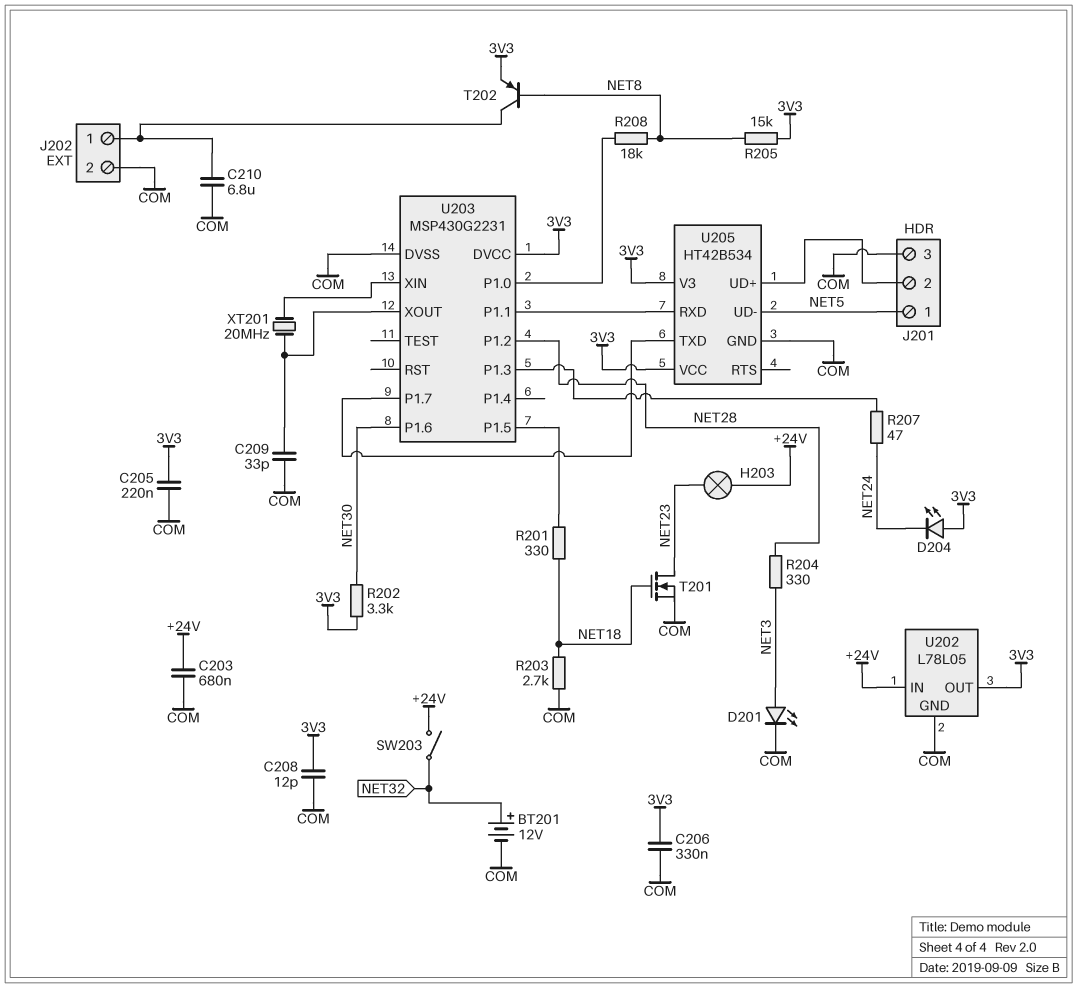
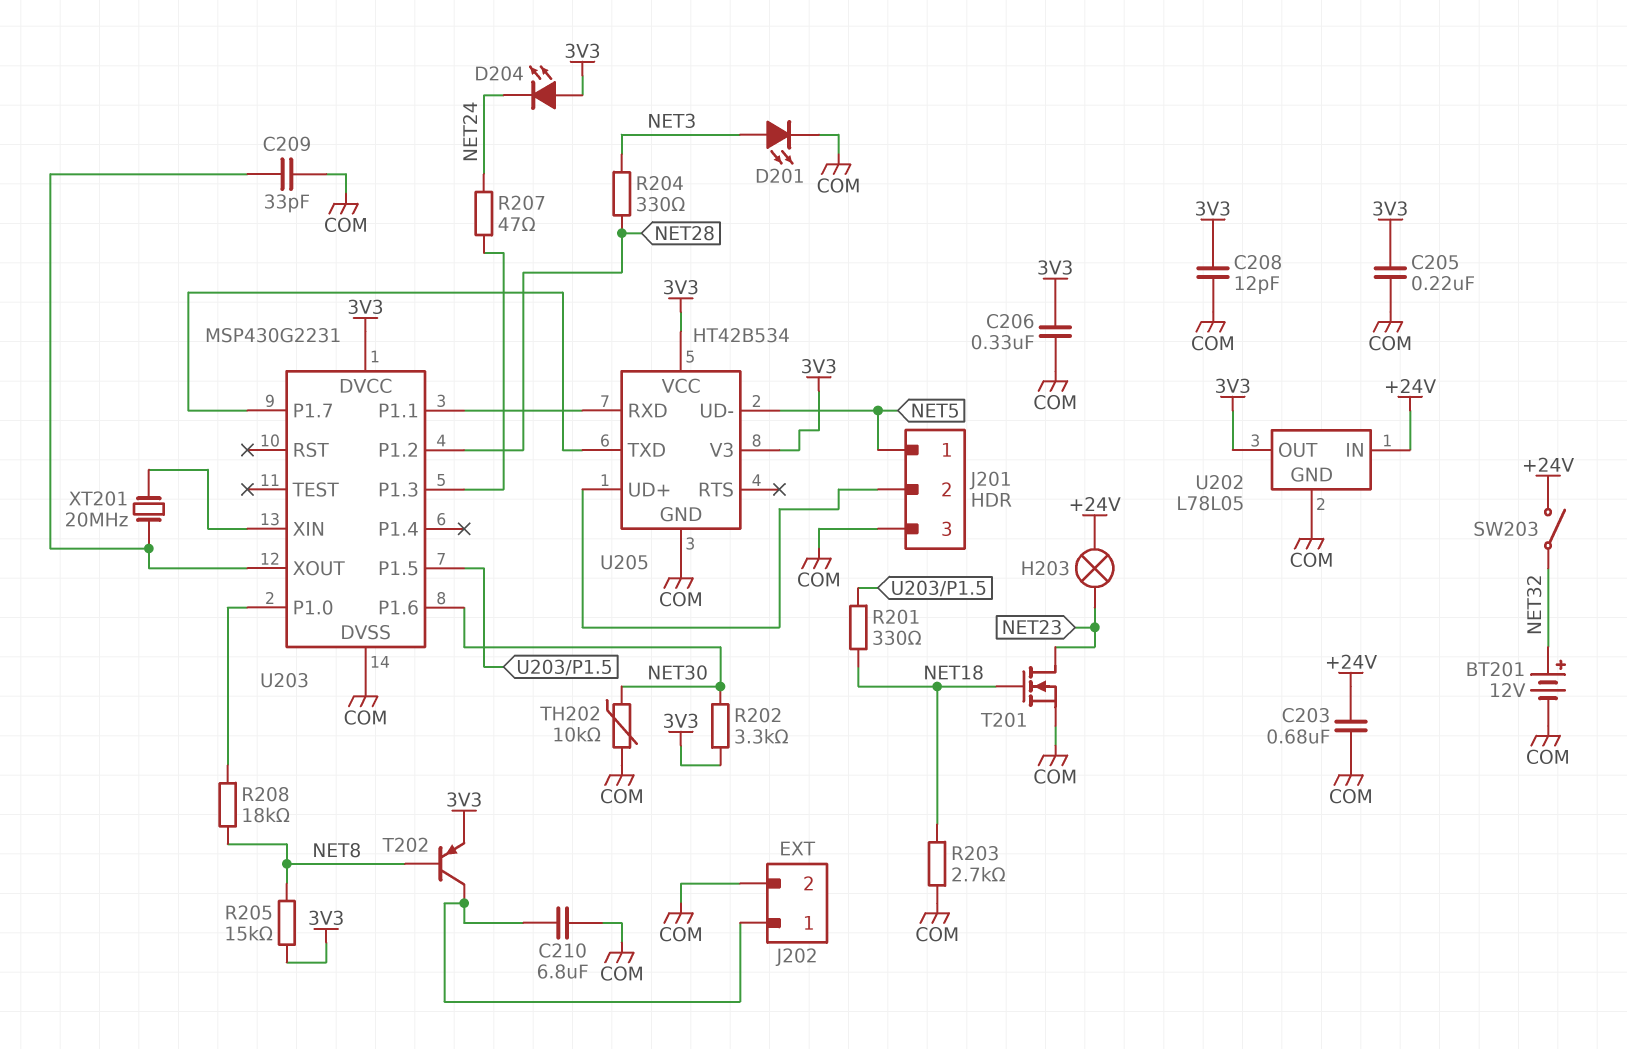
TH202: none -> 10k (COM, NET30)

